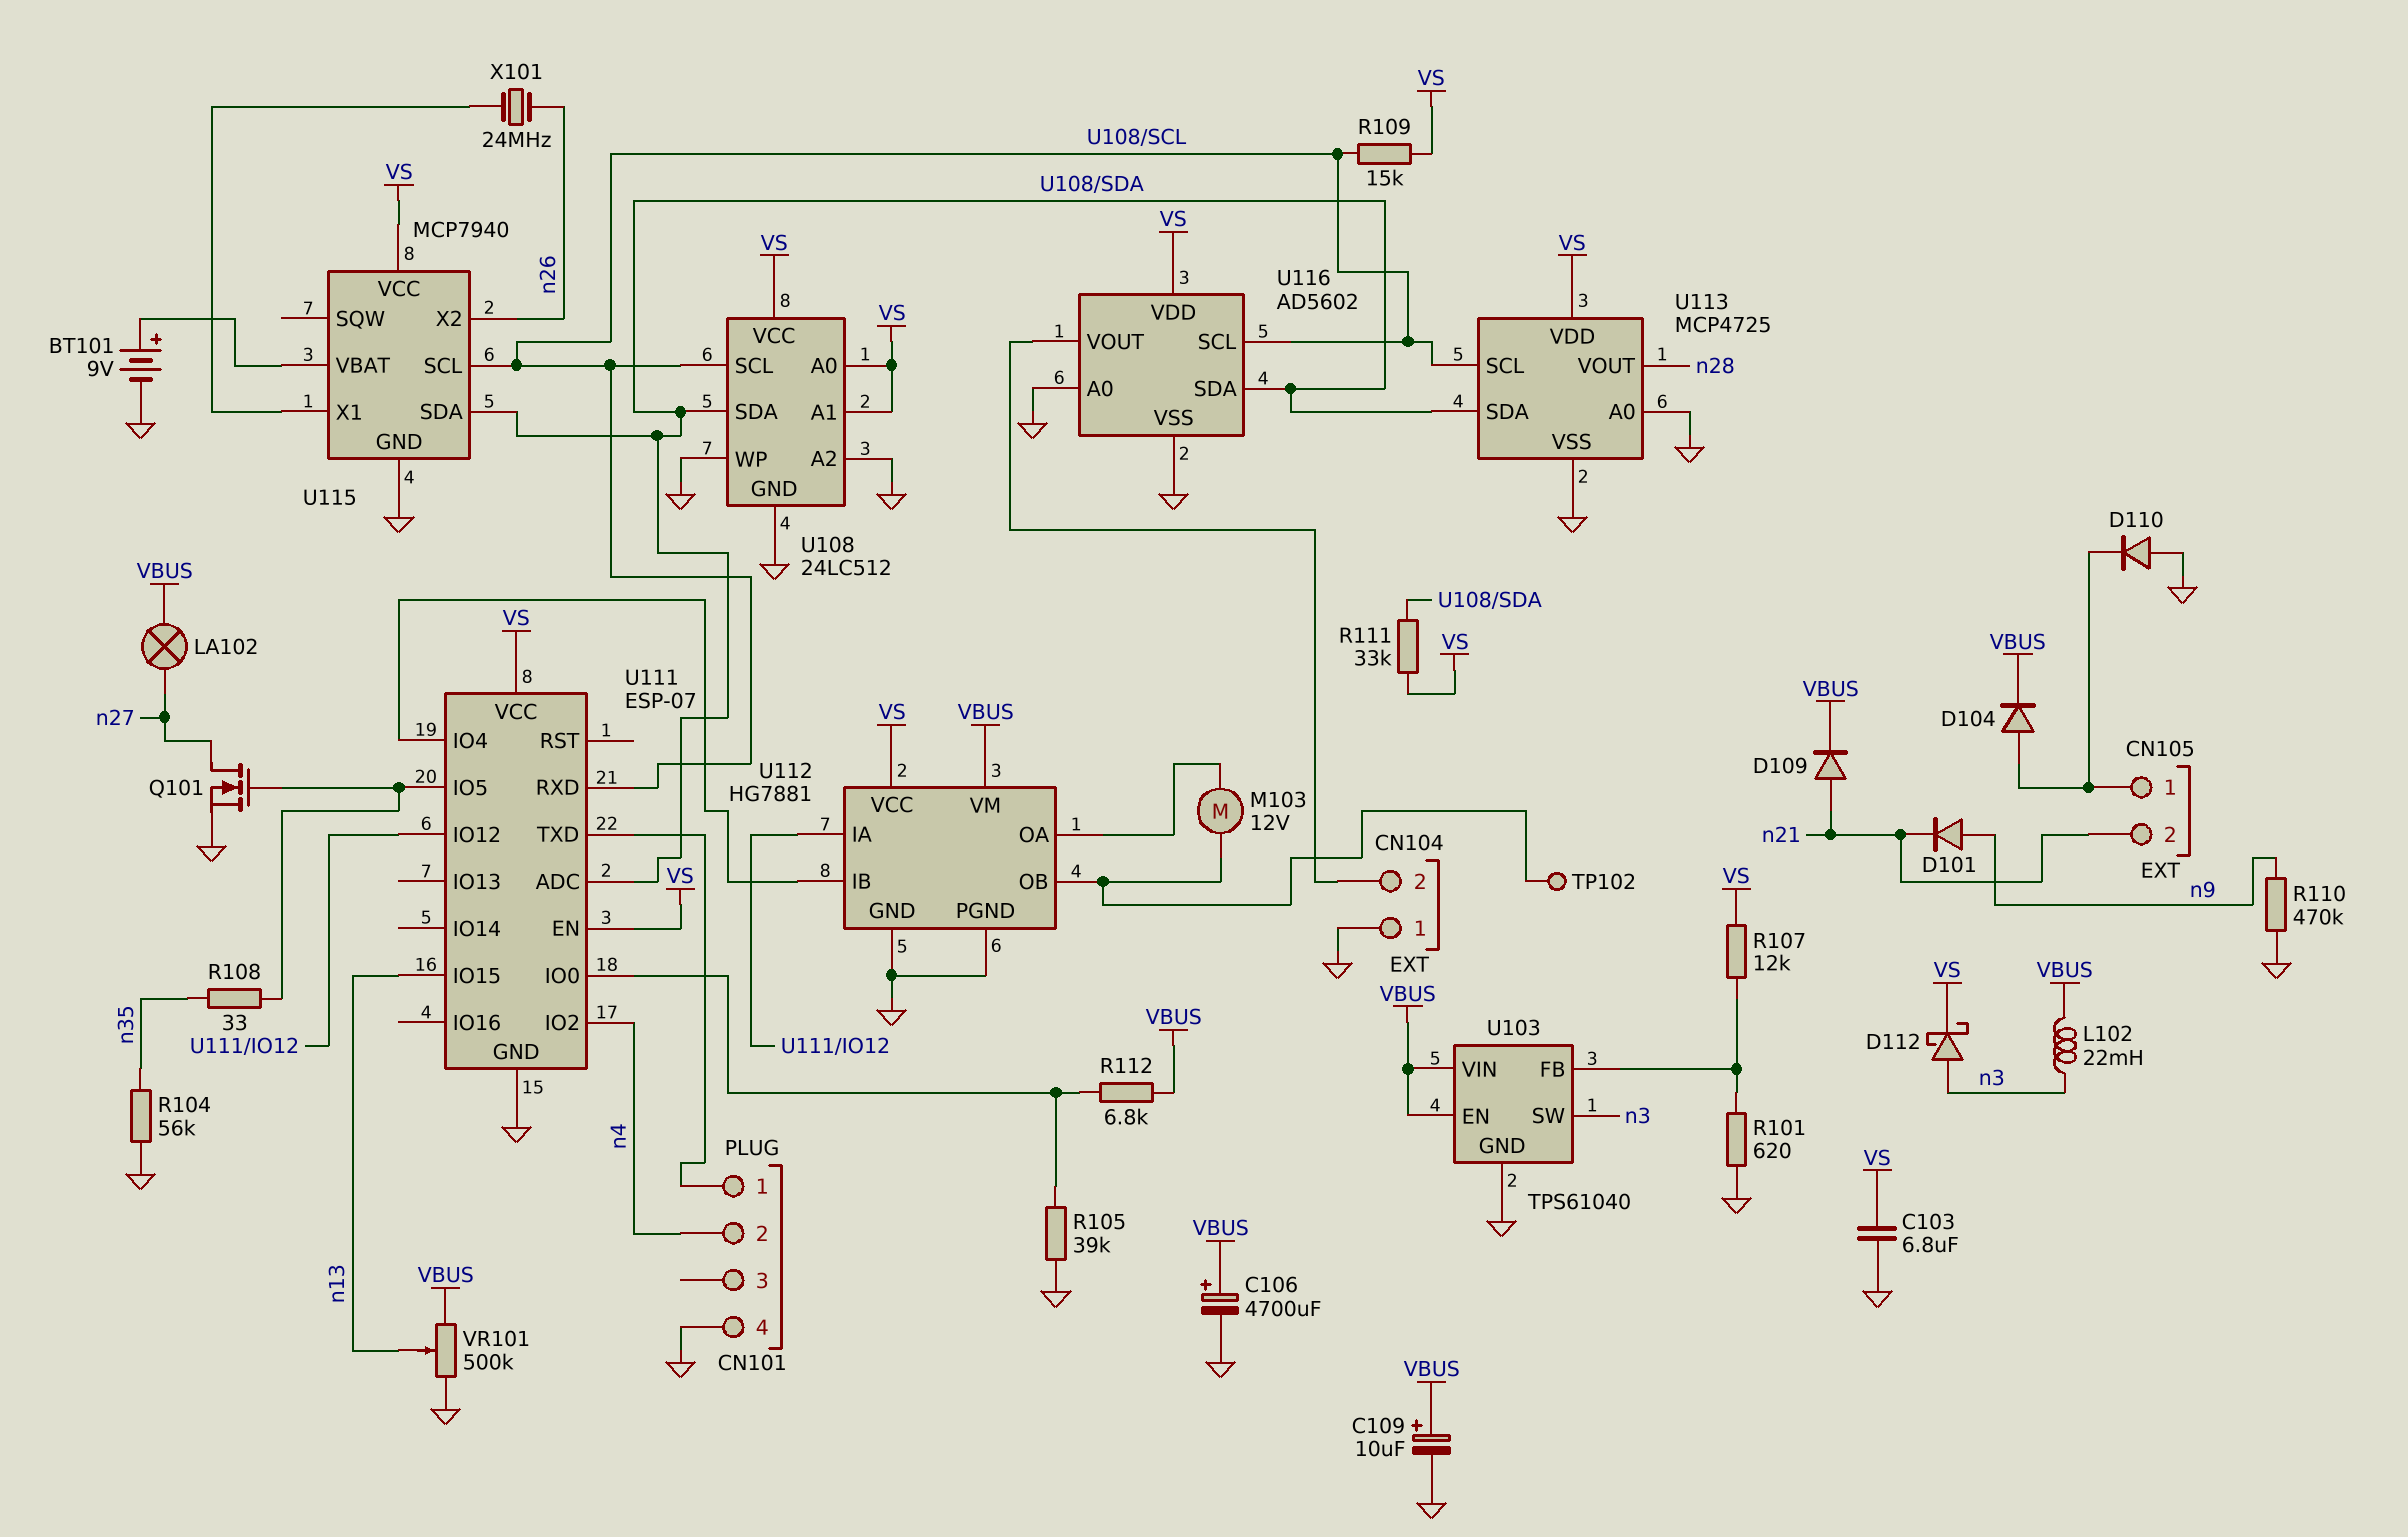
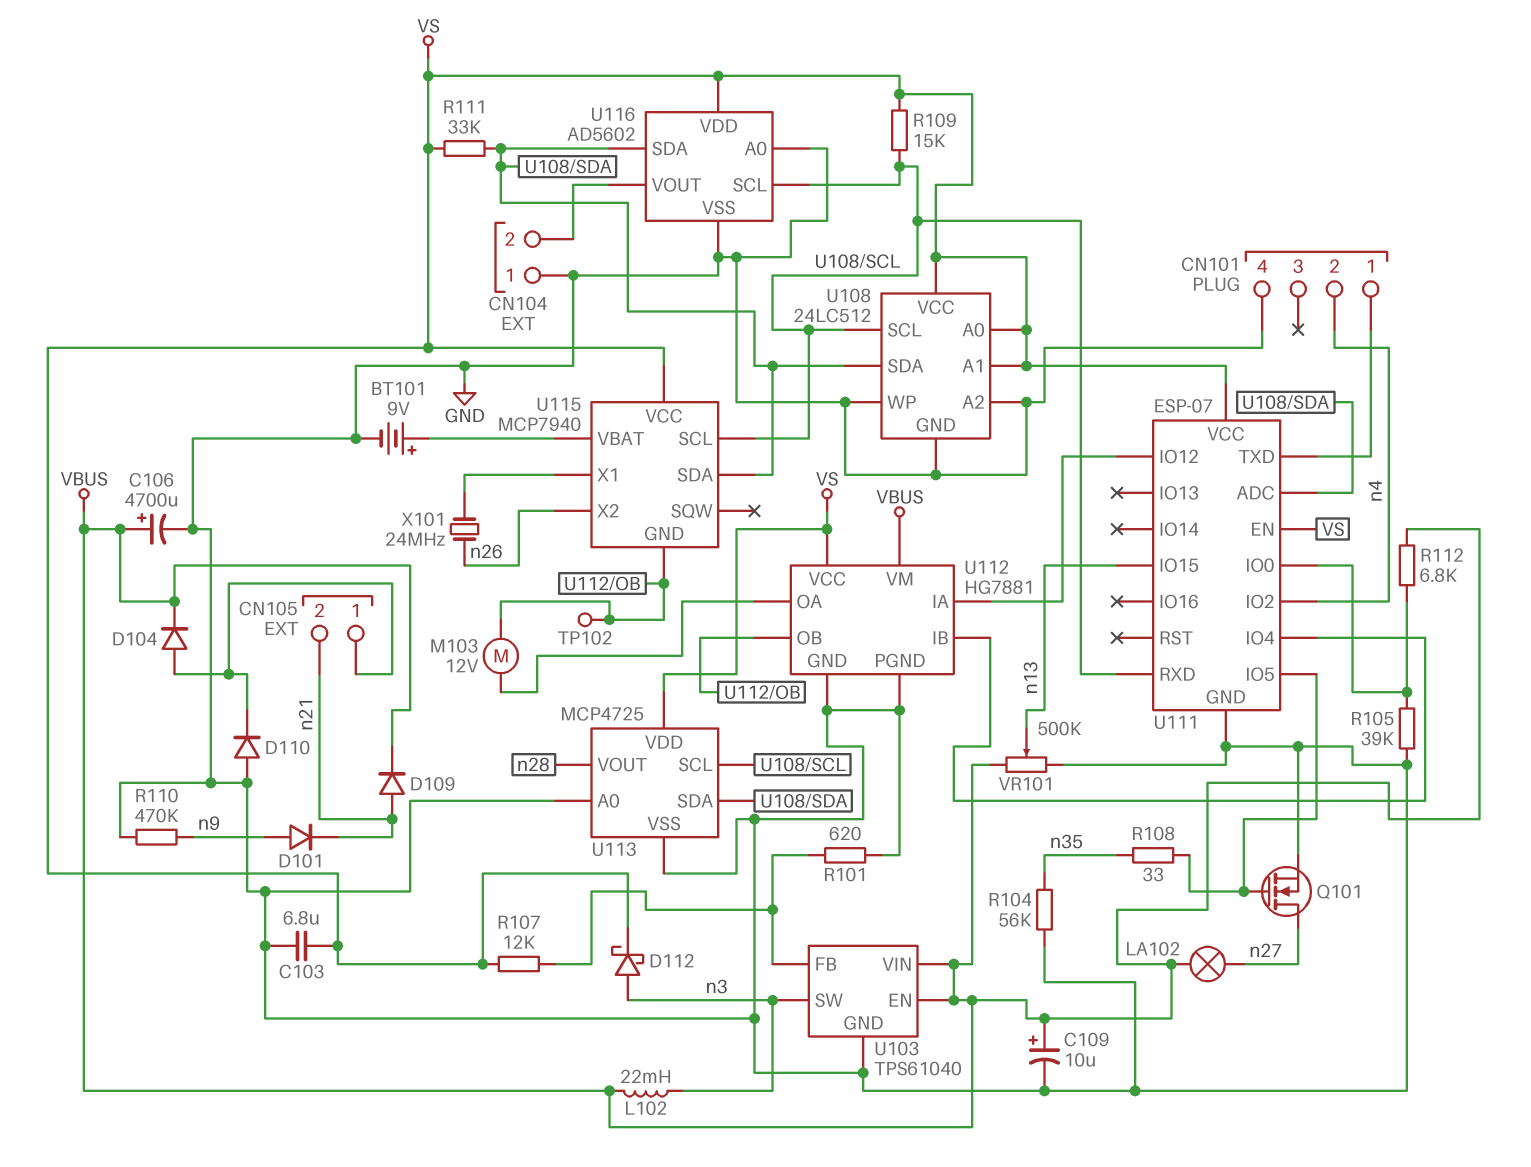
U115 pin GND: GND -> U112/OB

